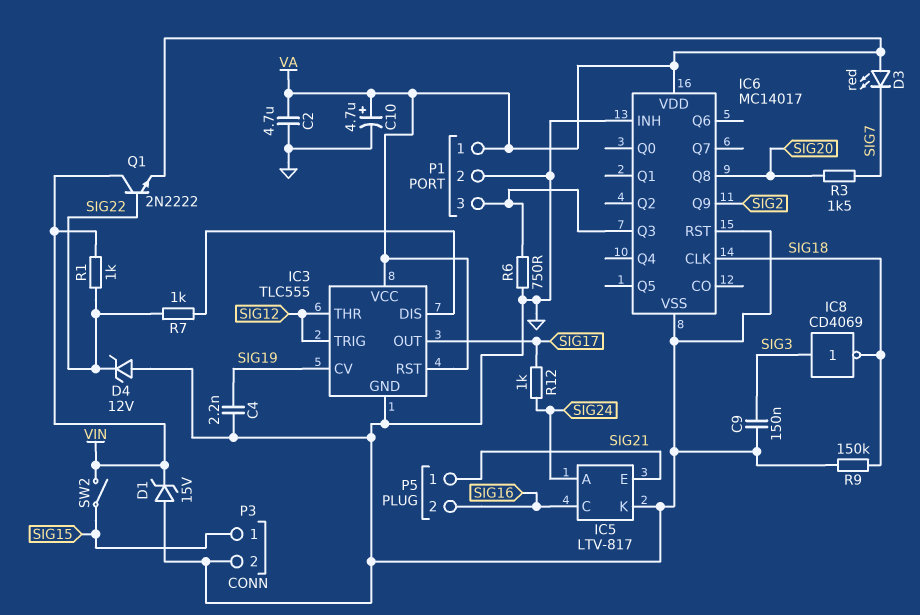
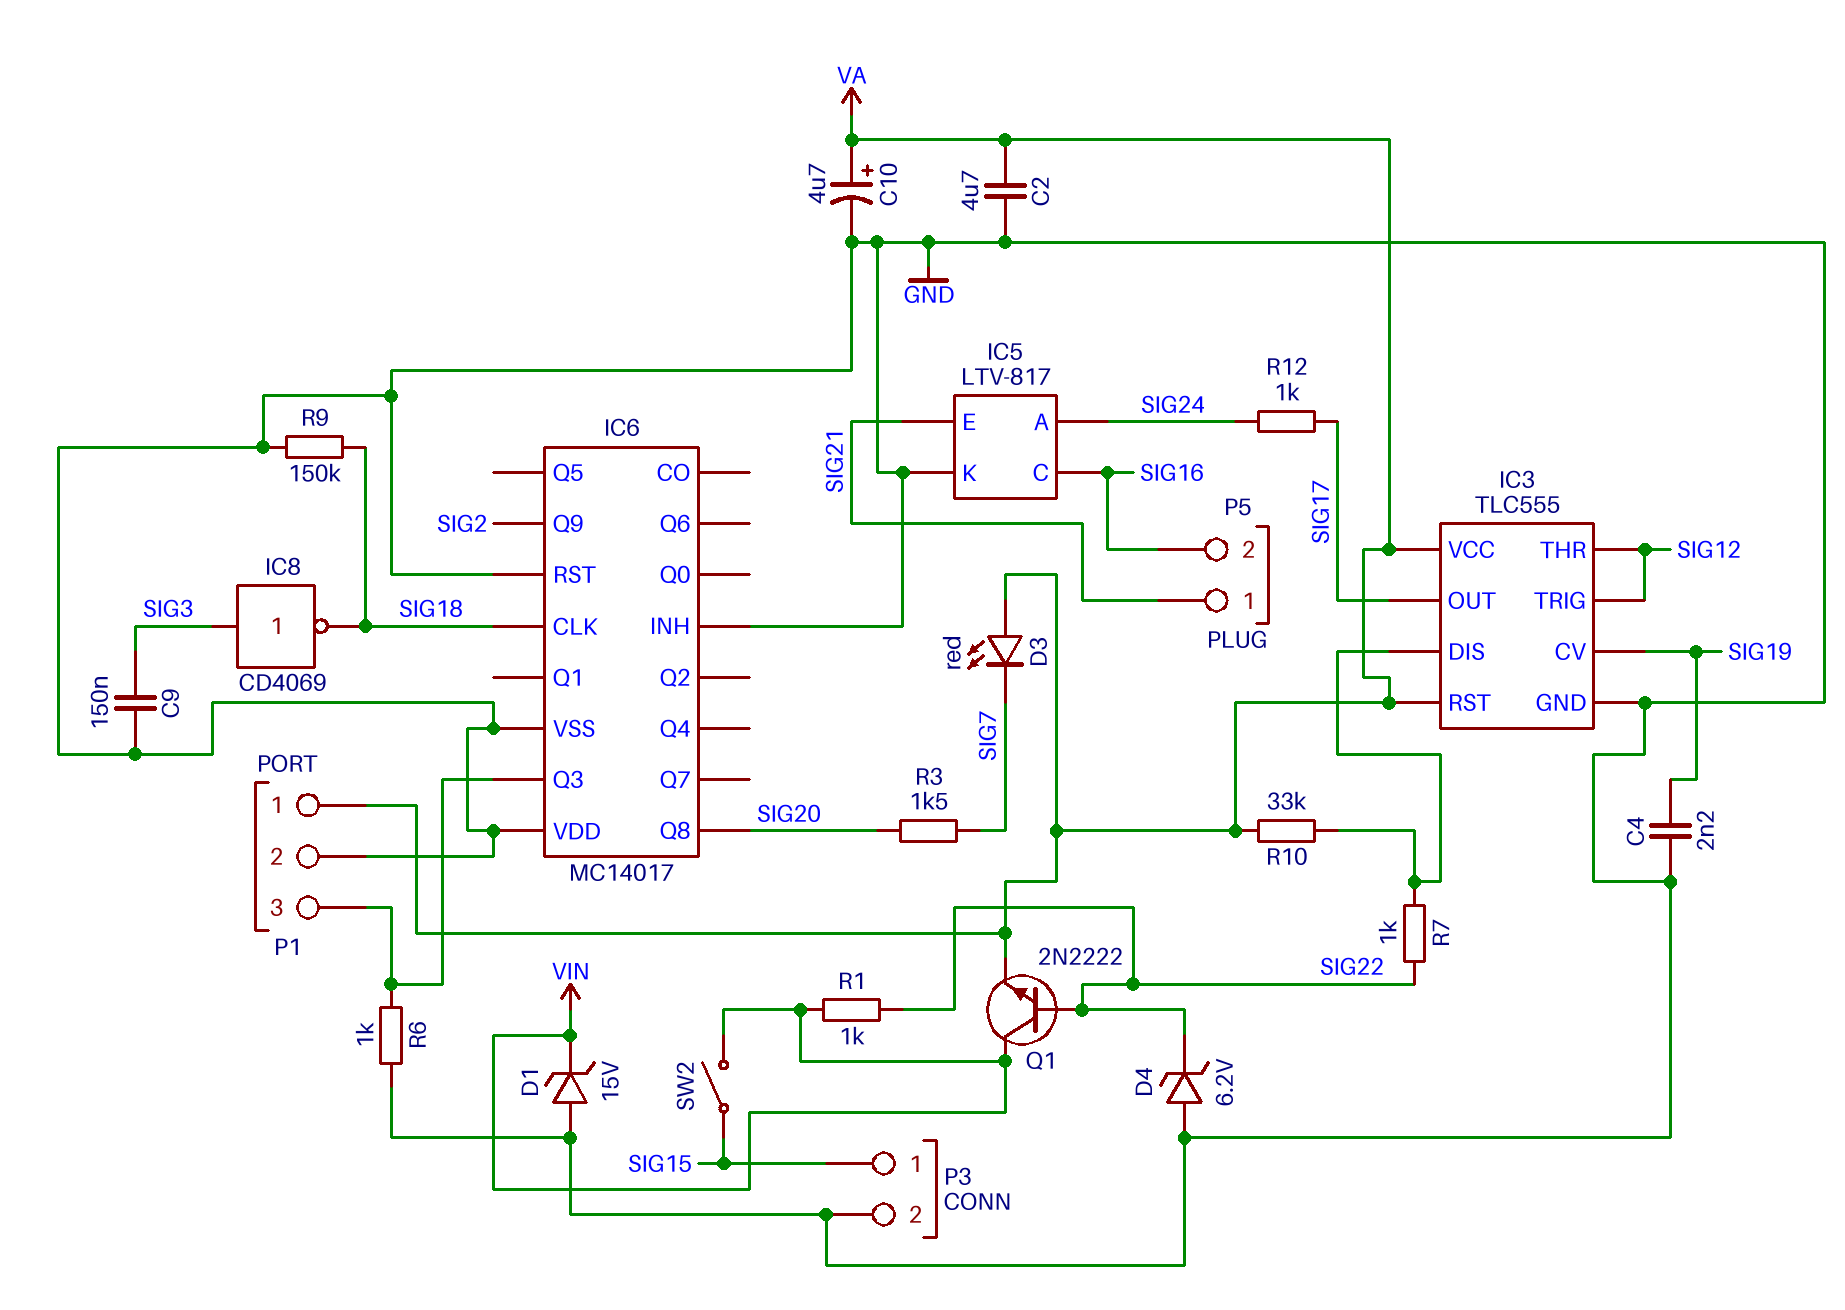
D4: zener 12V (A GND, K SIG22) -> zener 6.2V (A GND, K SIG22)
IC6 pin VDD: VA -> GND
R6: 750 (GND, IC6/Q3) -> 1k (GND, IC6/Q3)
R10: none -> 33k (IC3/DIS, VA)

